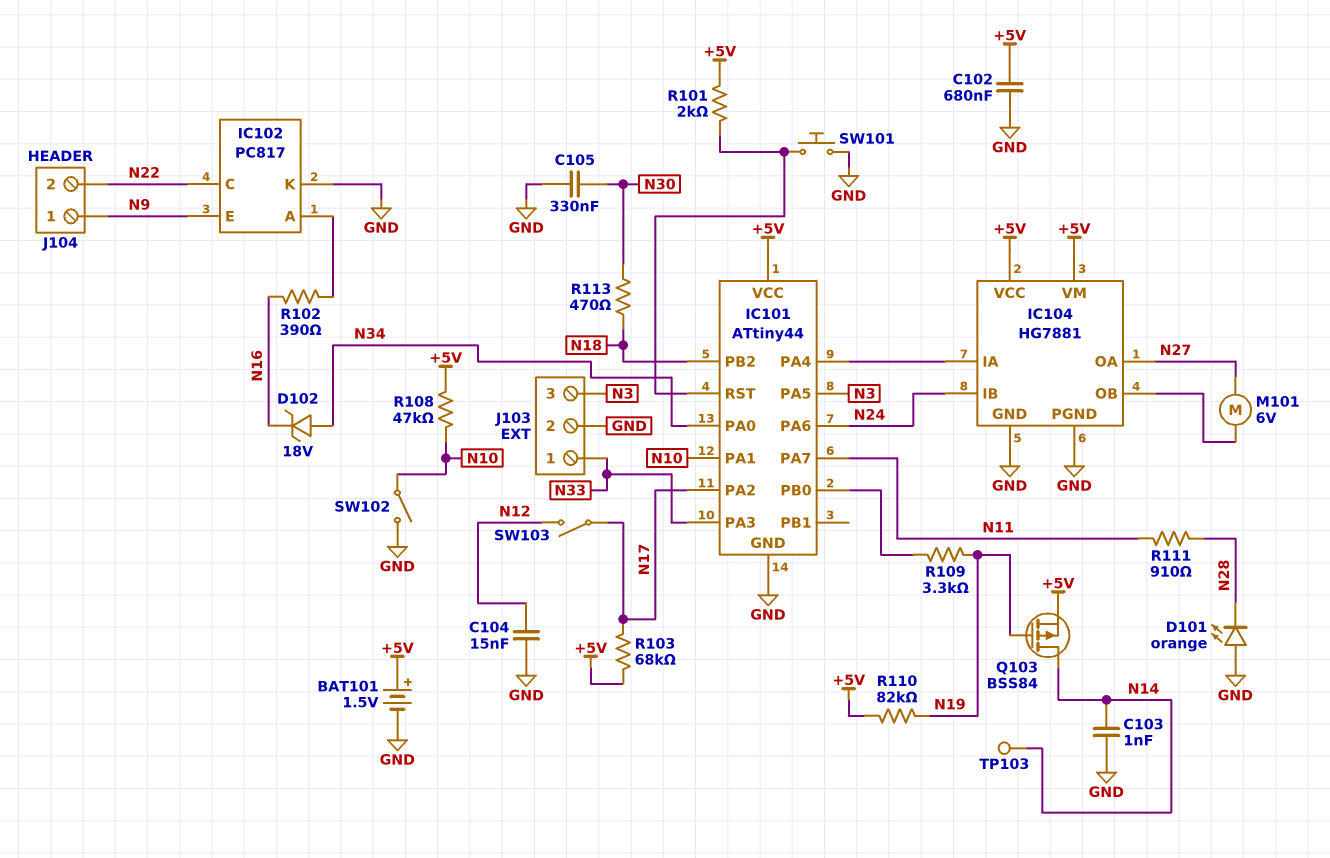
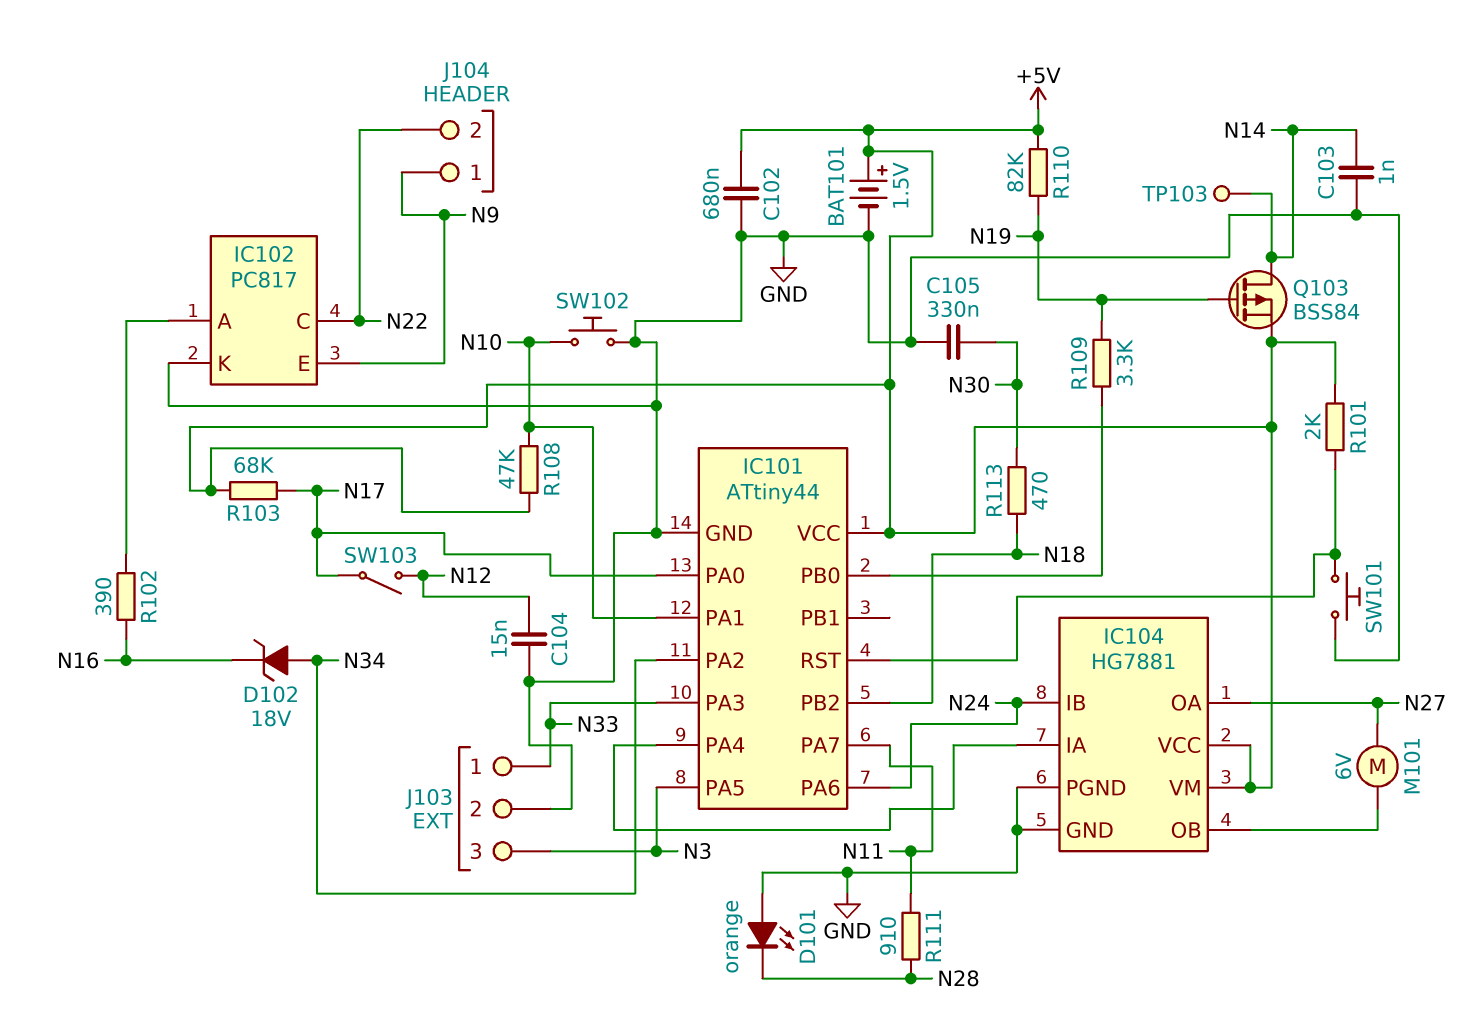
IC101 pin PA0: N34 -> N17
IC101 pin PA2: N17 -> N34
SW102: switch (GND, N10) -> button (GND, N10)

